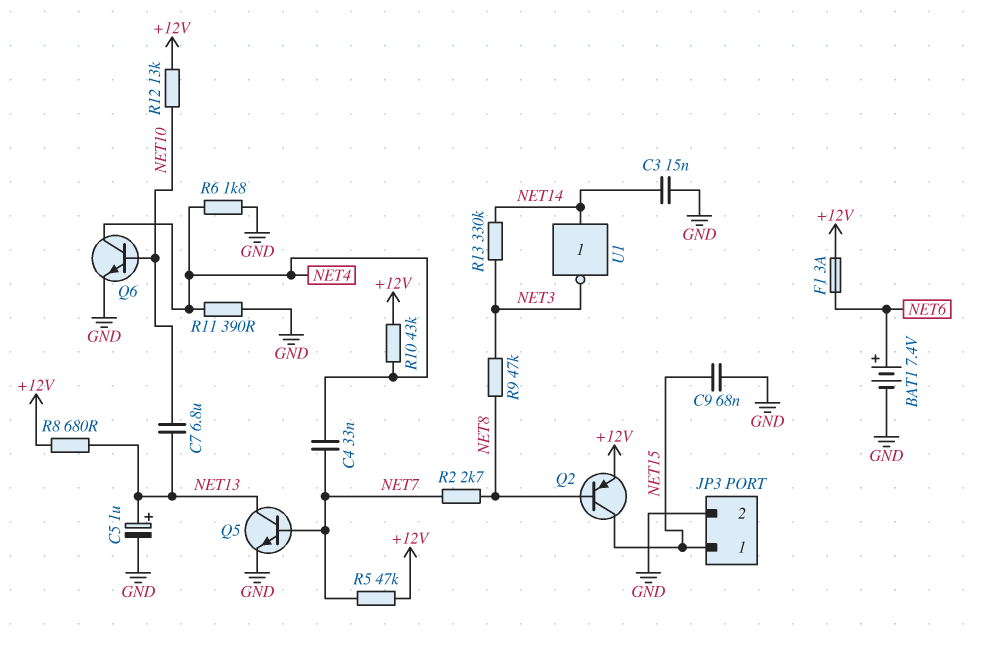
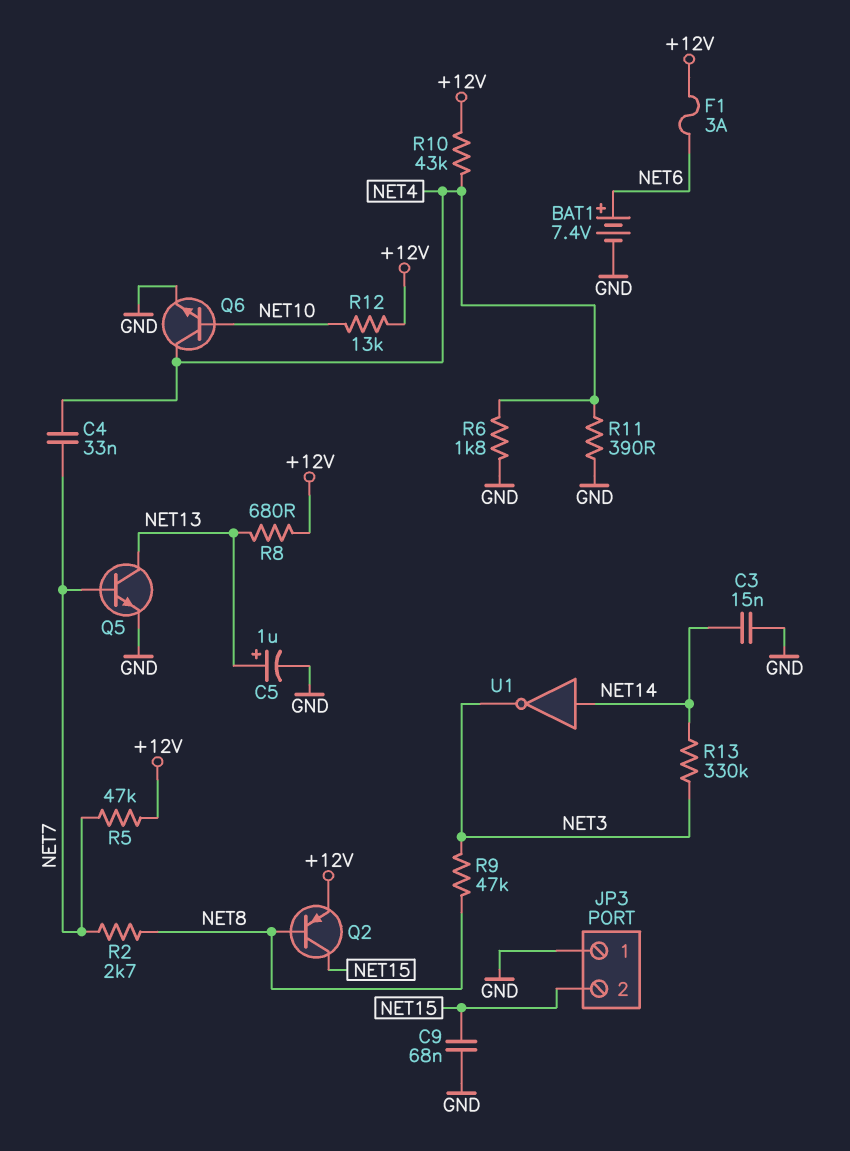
C7: 6.8uF (NET10, NET13) -> none
JP3 pin 1: NET15 -> GND
JP3 pin 2: GND -> NET15

